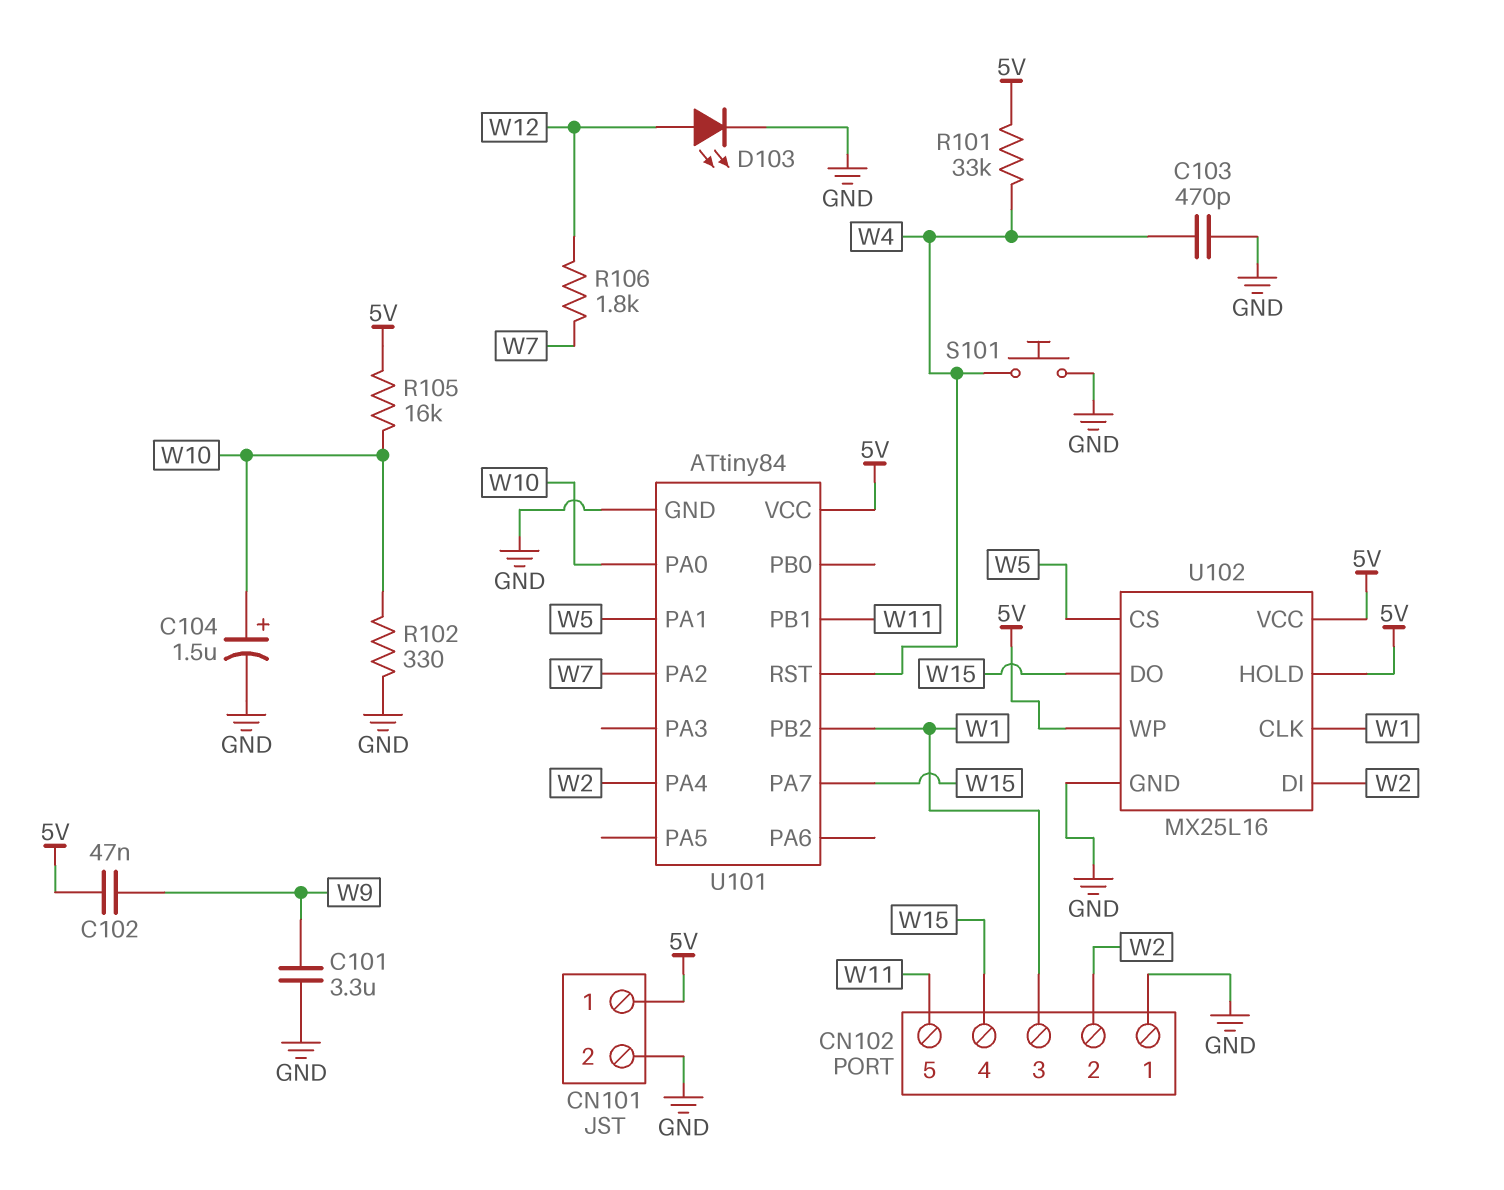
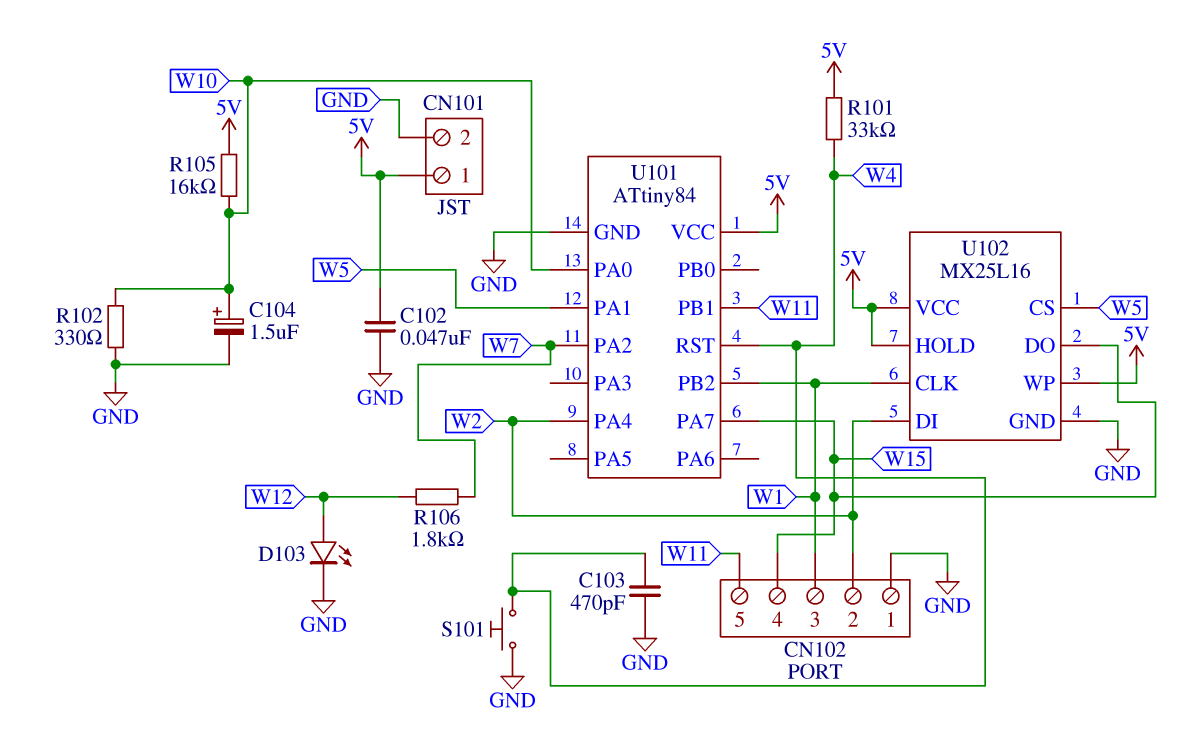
C101: 3.3uF (GND, W9) -> none
C102: 47nF (5V, W9) -> 47nF (5V, GND)

